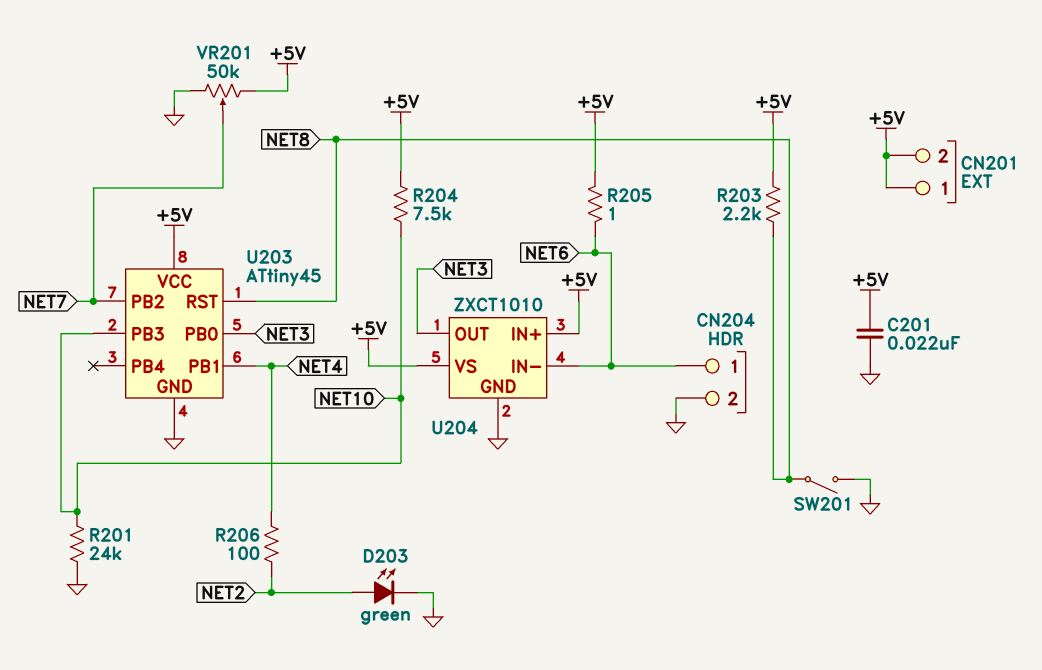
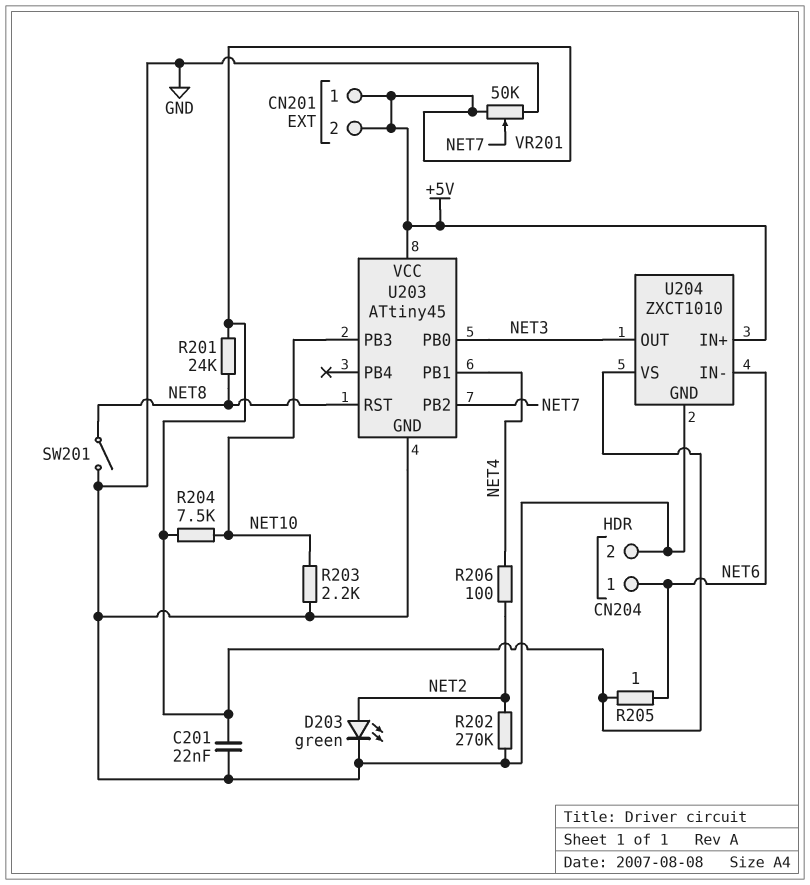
R201: 24k (GND, NET10) -> 24k (+5V, NET8)
R202: none -> 270k (GND, NET2)
R203: 2.2k (+5V, NET8) -> 2.2k (GND, NET10)

